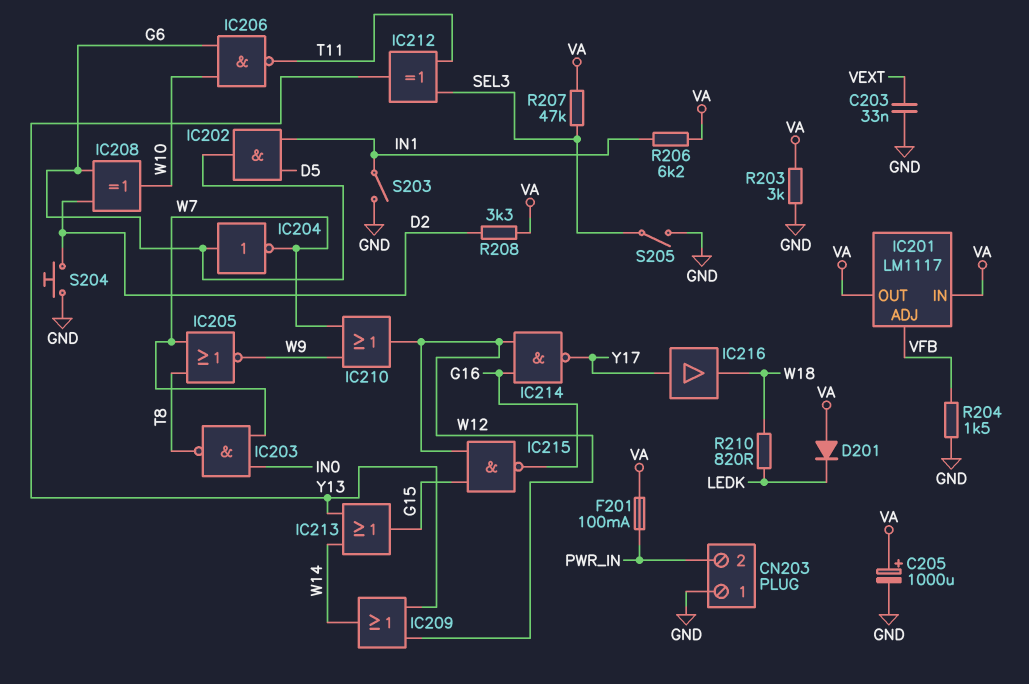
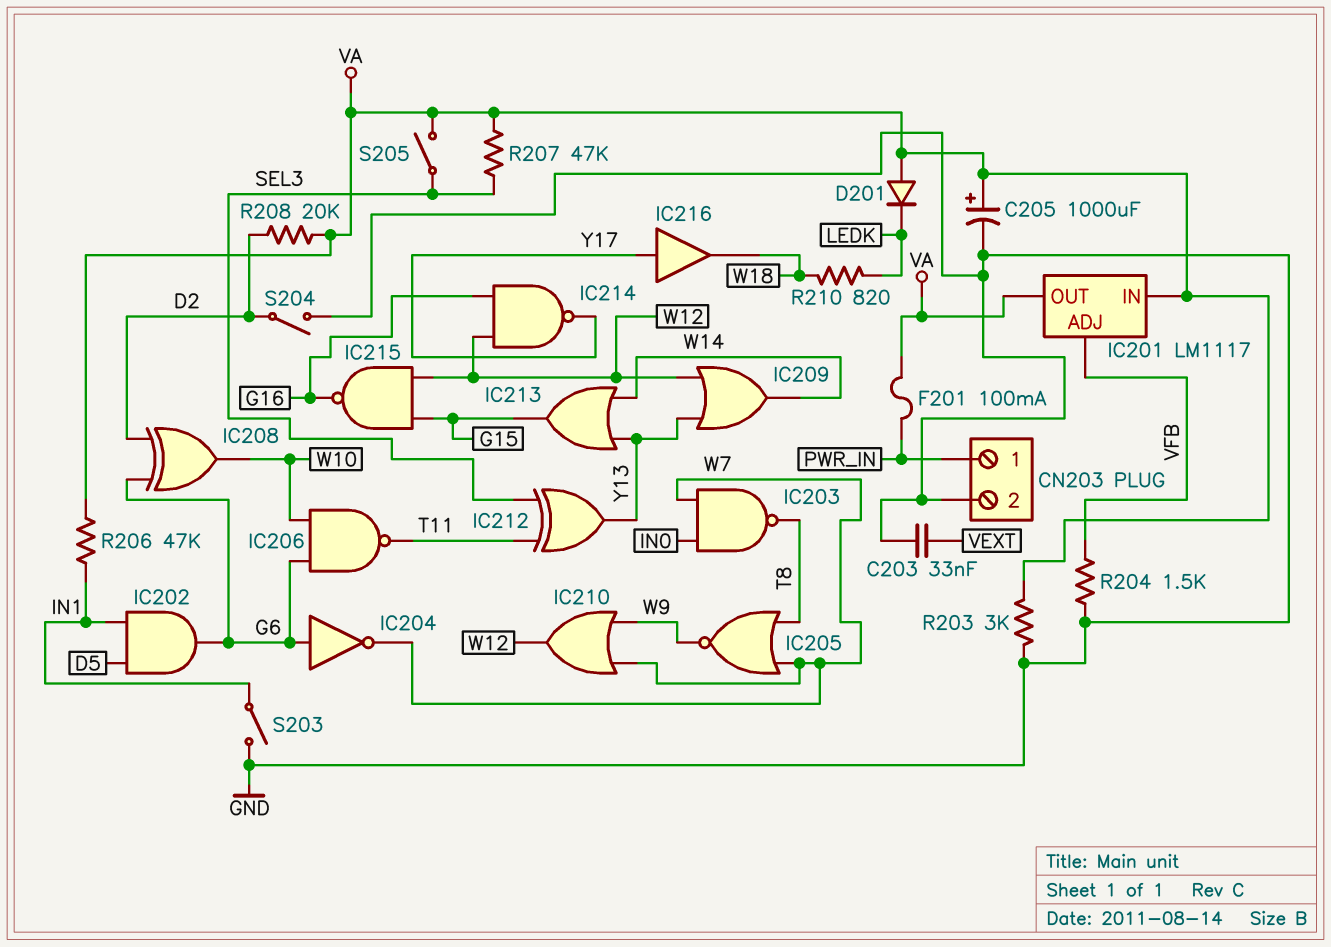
CN203 pin 1: GND -> PWR_IN
CN203 pin 2: PWR_IN -> GND
R206: 6.2k (IN1, VA) -> 47k (IN1, VA)
R208: 3.3k (D2, VA) -> 20k (D2, VA)
S204: button (D2, GND) -> switch (D2, GND)
S205: switch (GND, SEL3) -> switch (SEL3, VA)

